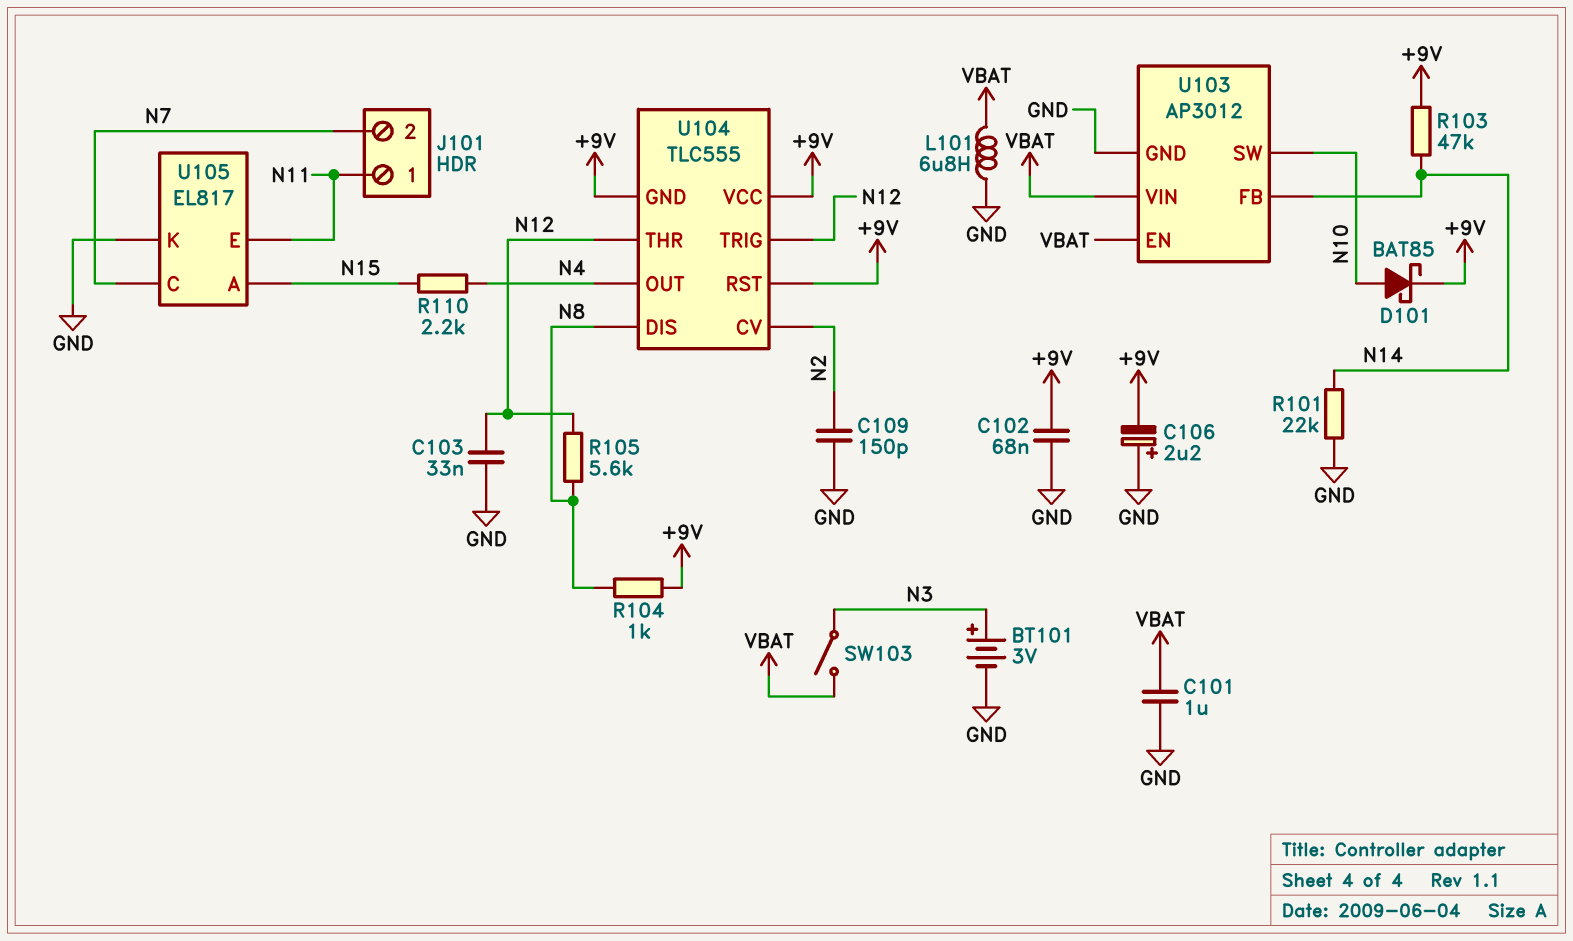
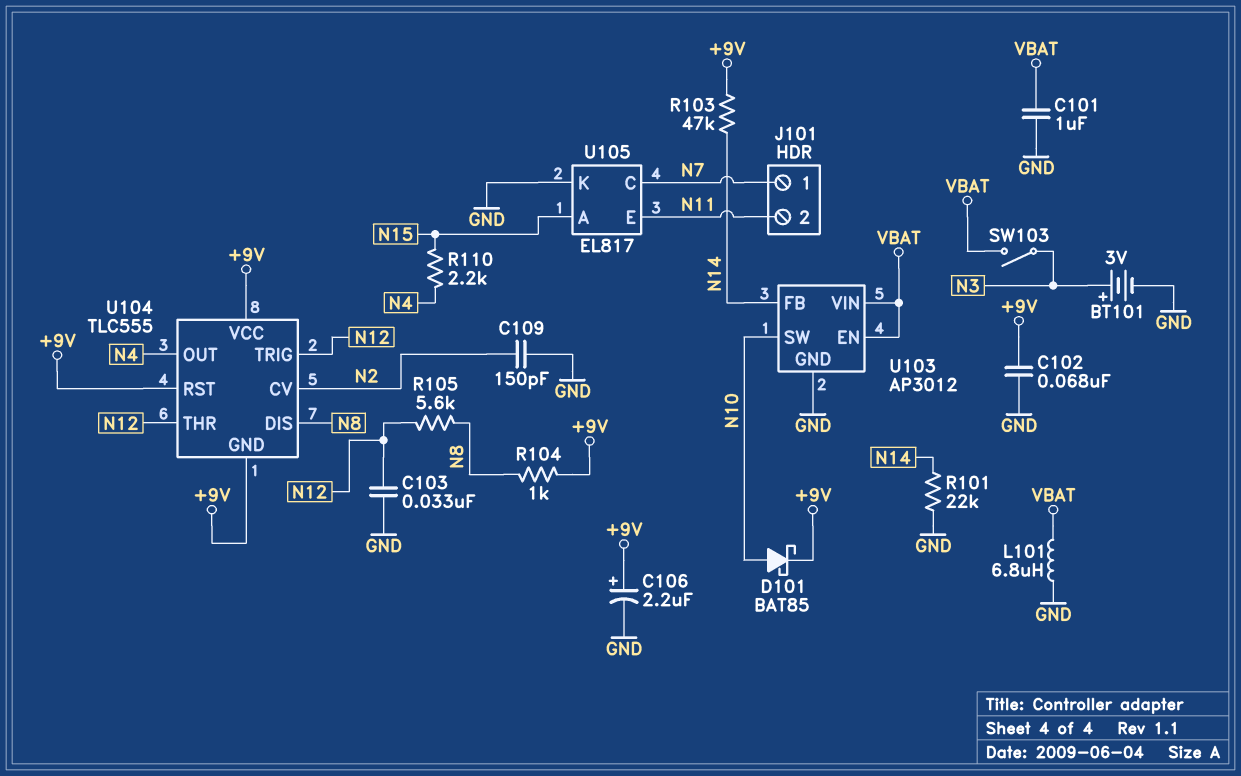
C106: 2.2uF (plus GND, minus +9V) -> 2.2uF (plus +9V, minus GND)
J101 pin 1: N11 -> N7
J101 pin 2: N7 -> N11

